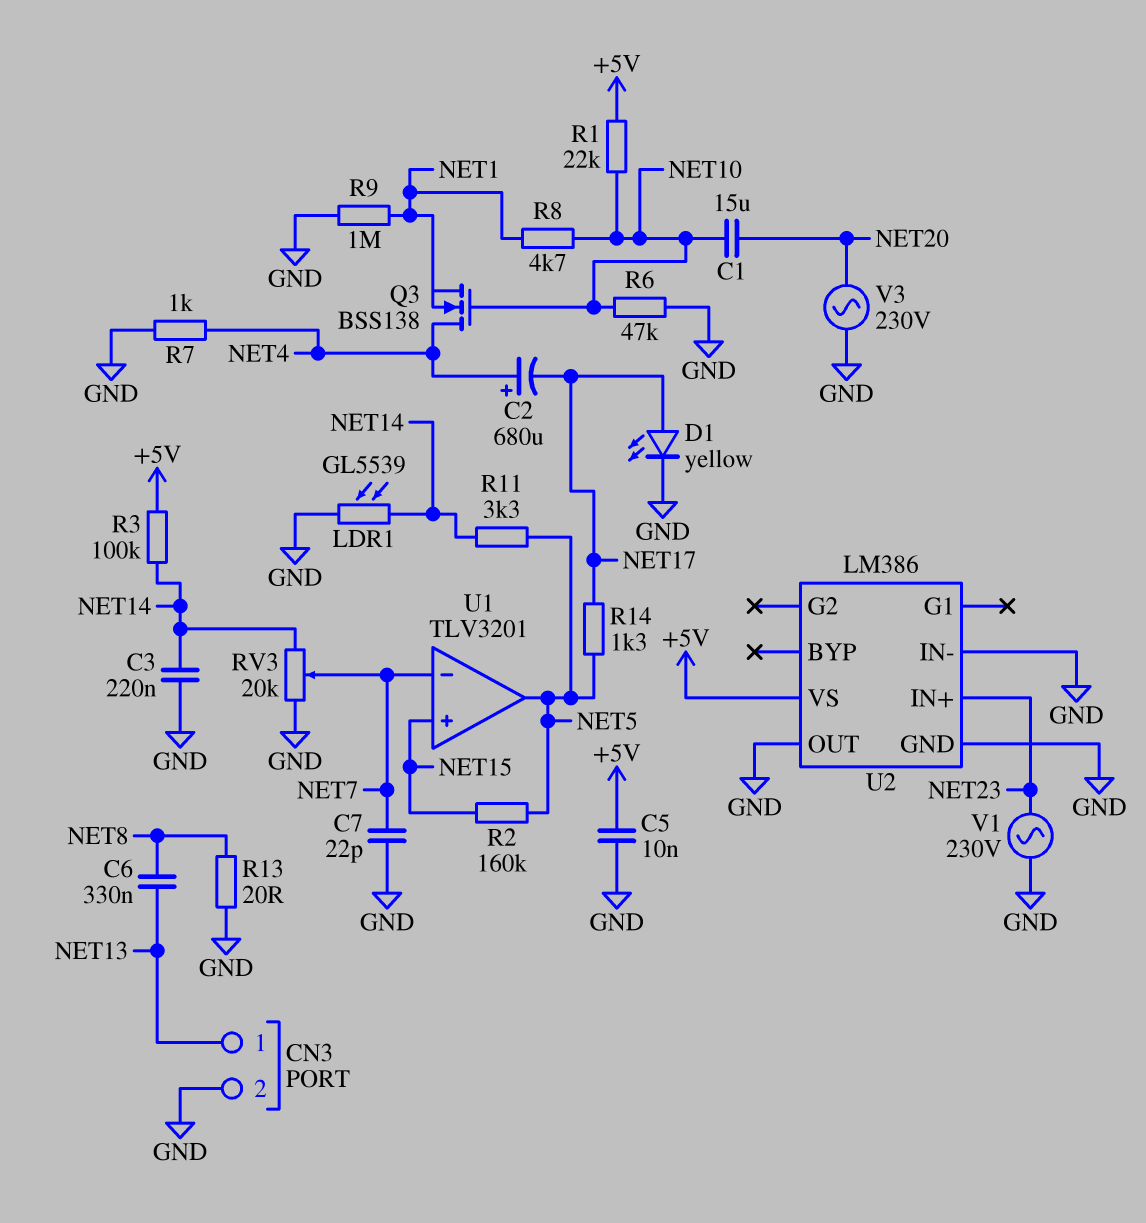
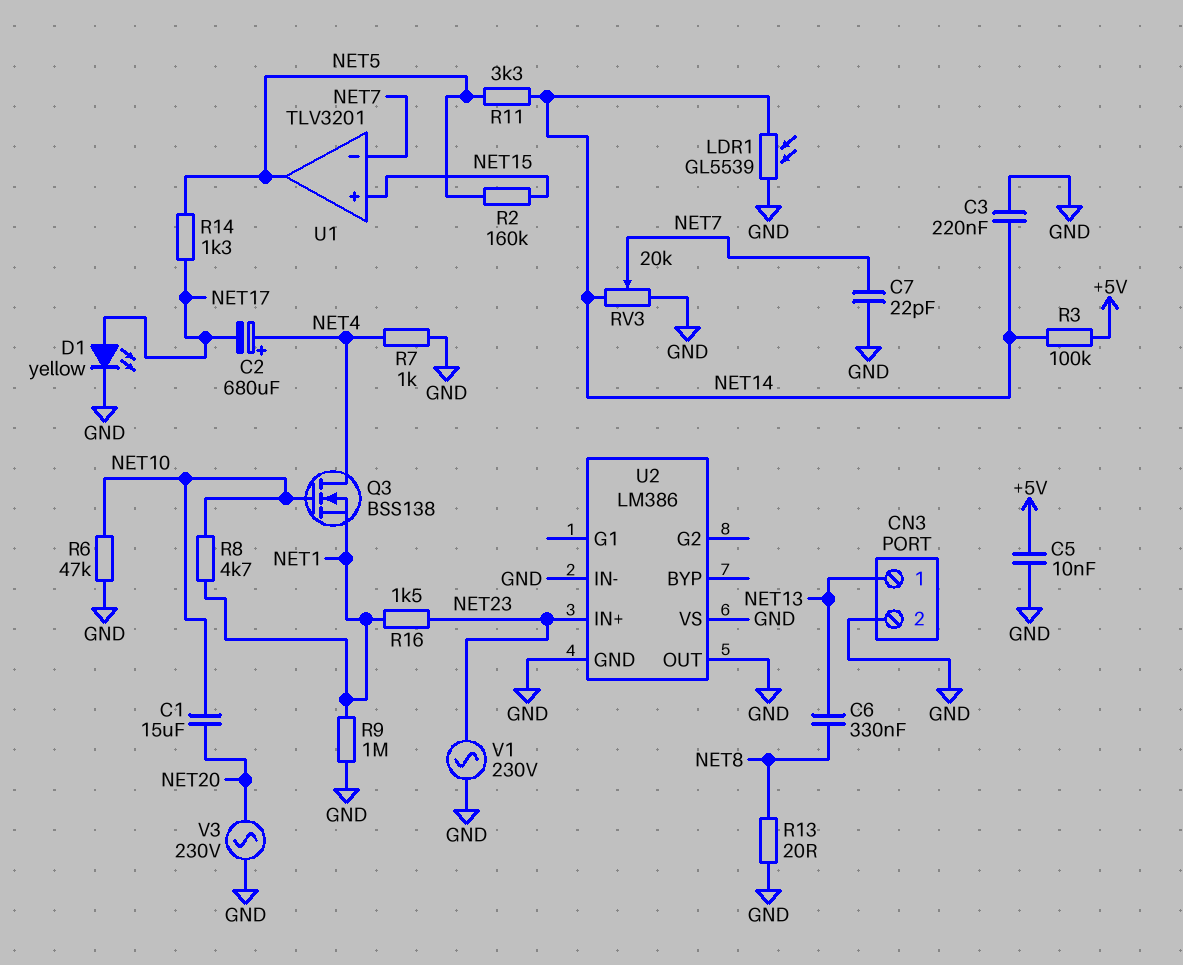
R1: 22k (+5V, NET10) -> none
R16: none -> 1.5k (NET1, NET23)
U2 pin VS: +5V -> GND

